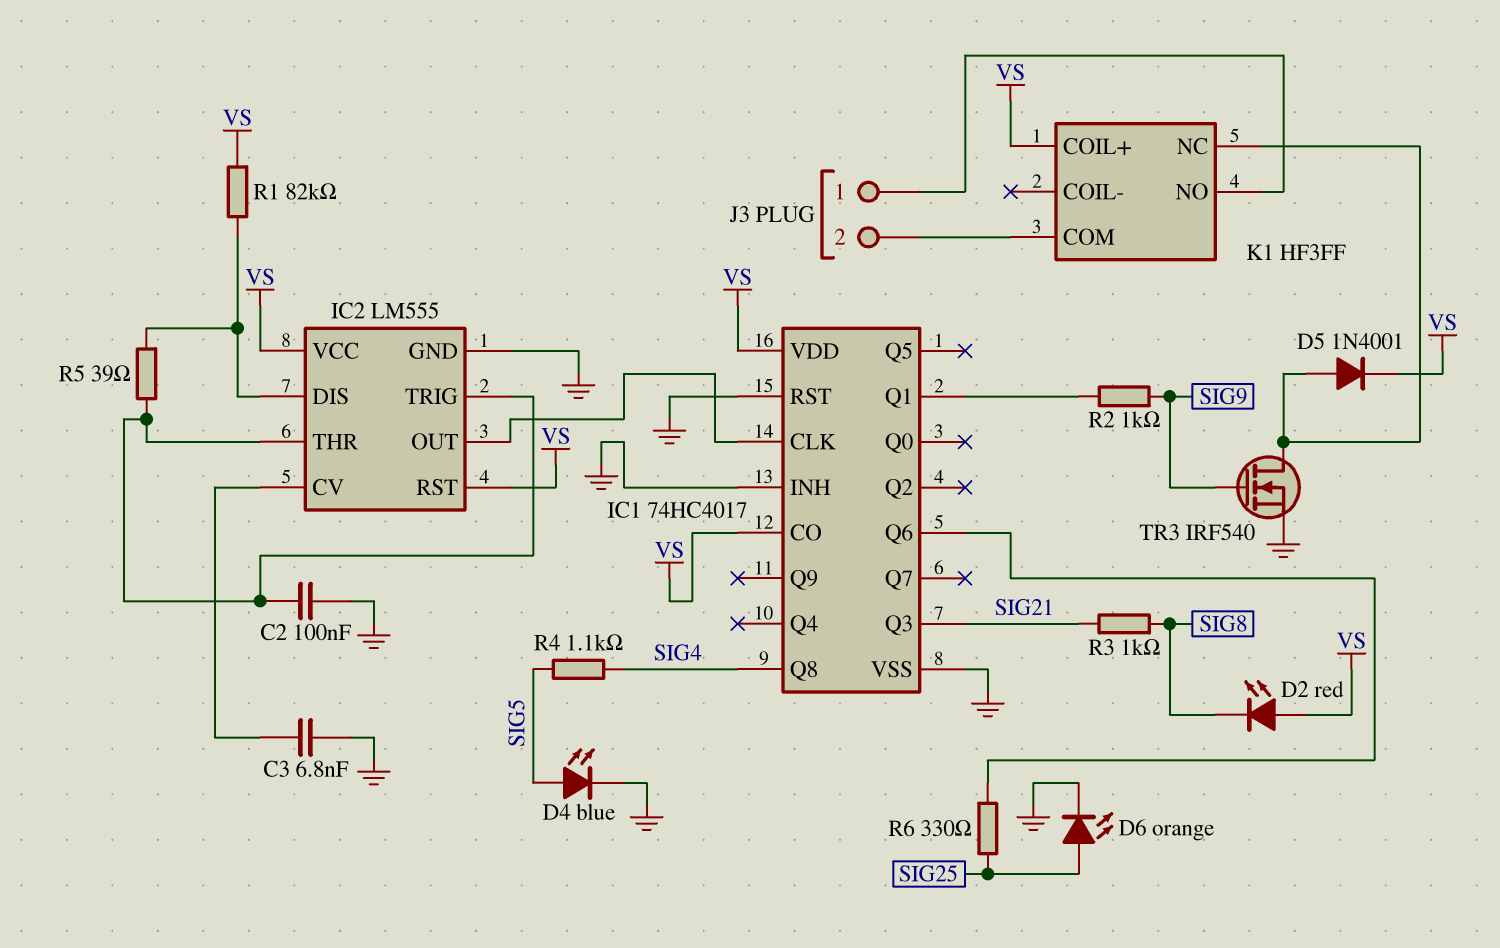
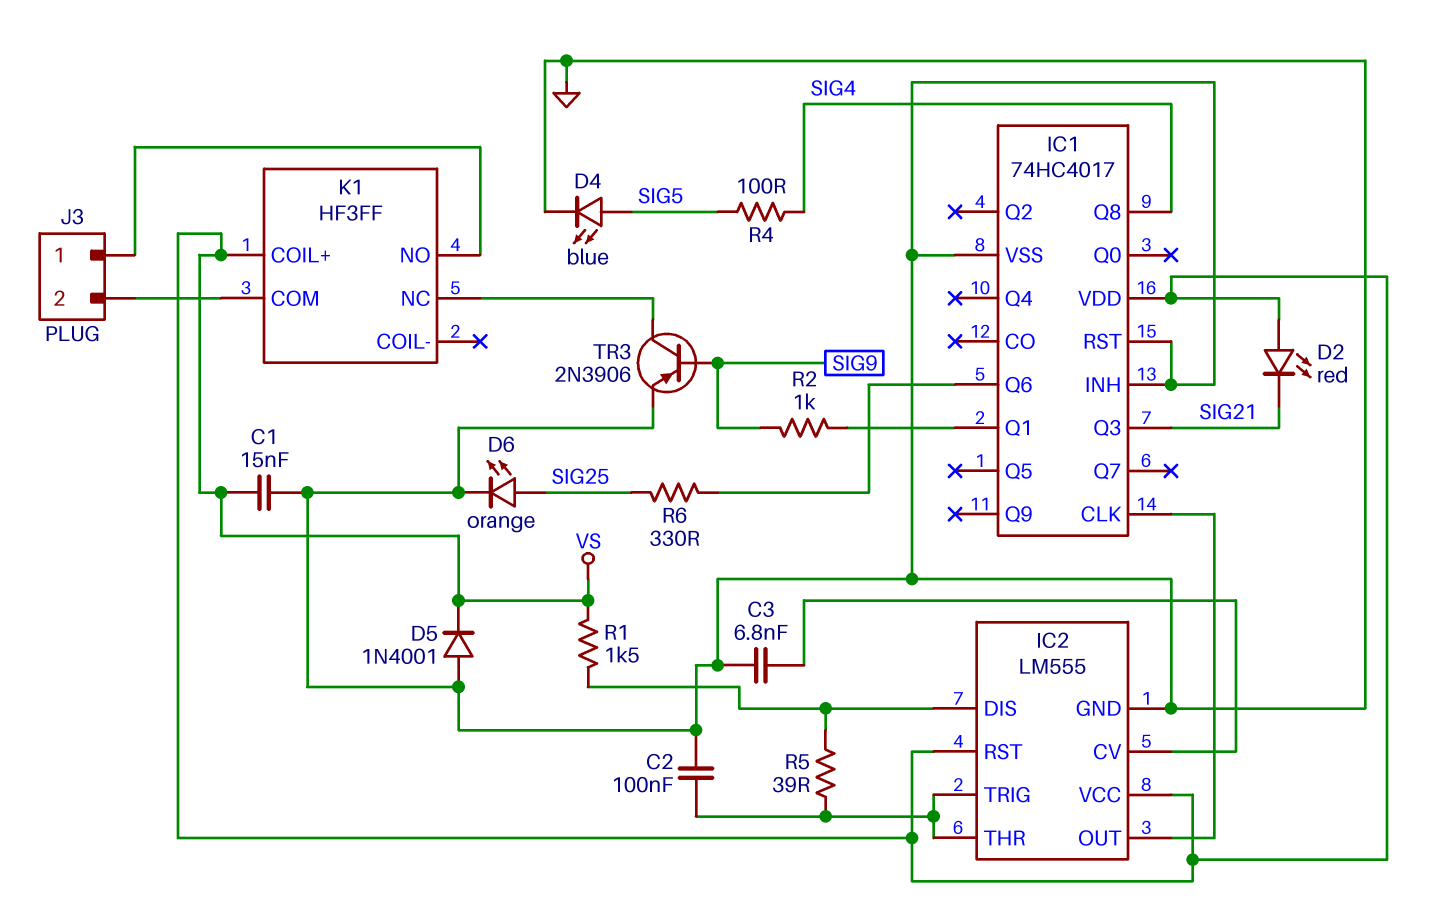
C1: none -> 15nF (GND, VS)
D2: LED red (A VS, K SIG8) -> LED red (A VS, K SIG21)
D5: diode 1N4001 (A K1/NC, K VS) -> diode 1N4001 (A GND, K VS)
IC1 pin CO: VS -> none
R1: 82k (IC2/DIS, VS) -> 1.5k (IC2/DIS, VS)
R3: 1k (SIG8, SIG21) -> none
R4: 1.1k (SIG4, SIG5) -> 100 (SIG4, SIG5)
TR3: NMOS IRF540 (G SIG9, D K1/NC, S GND) -> PNP 2N3906 (B SIG9, C K1/NC, E GND)

